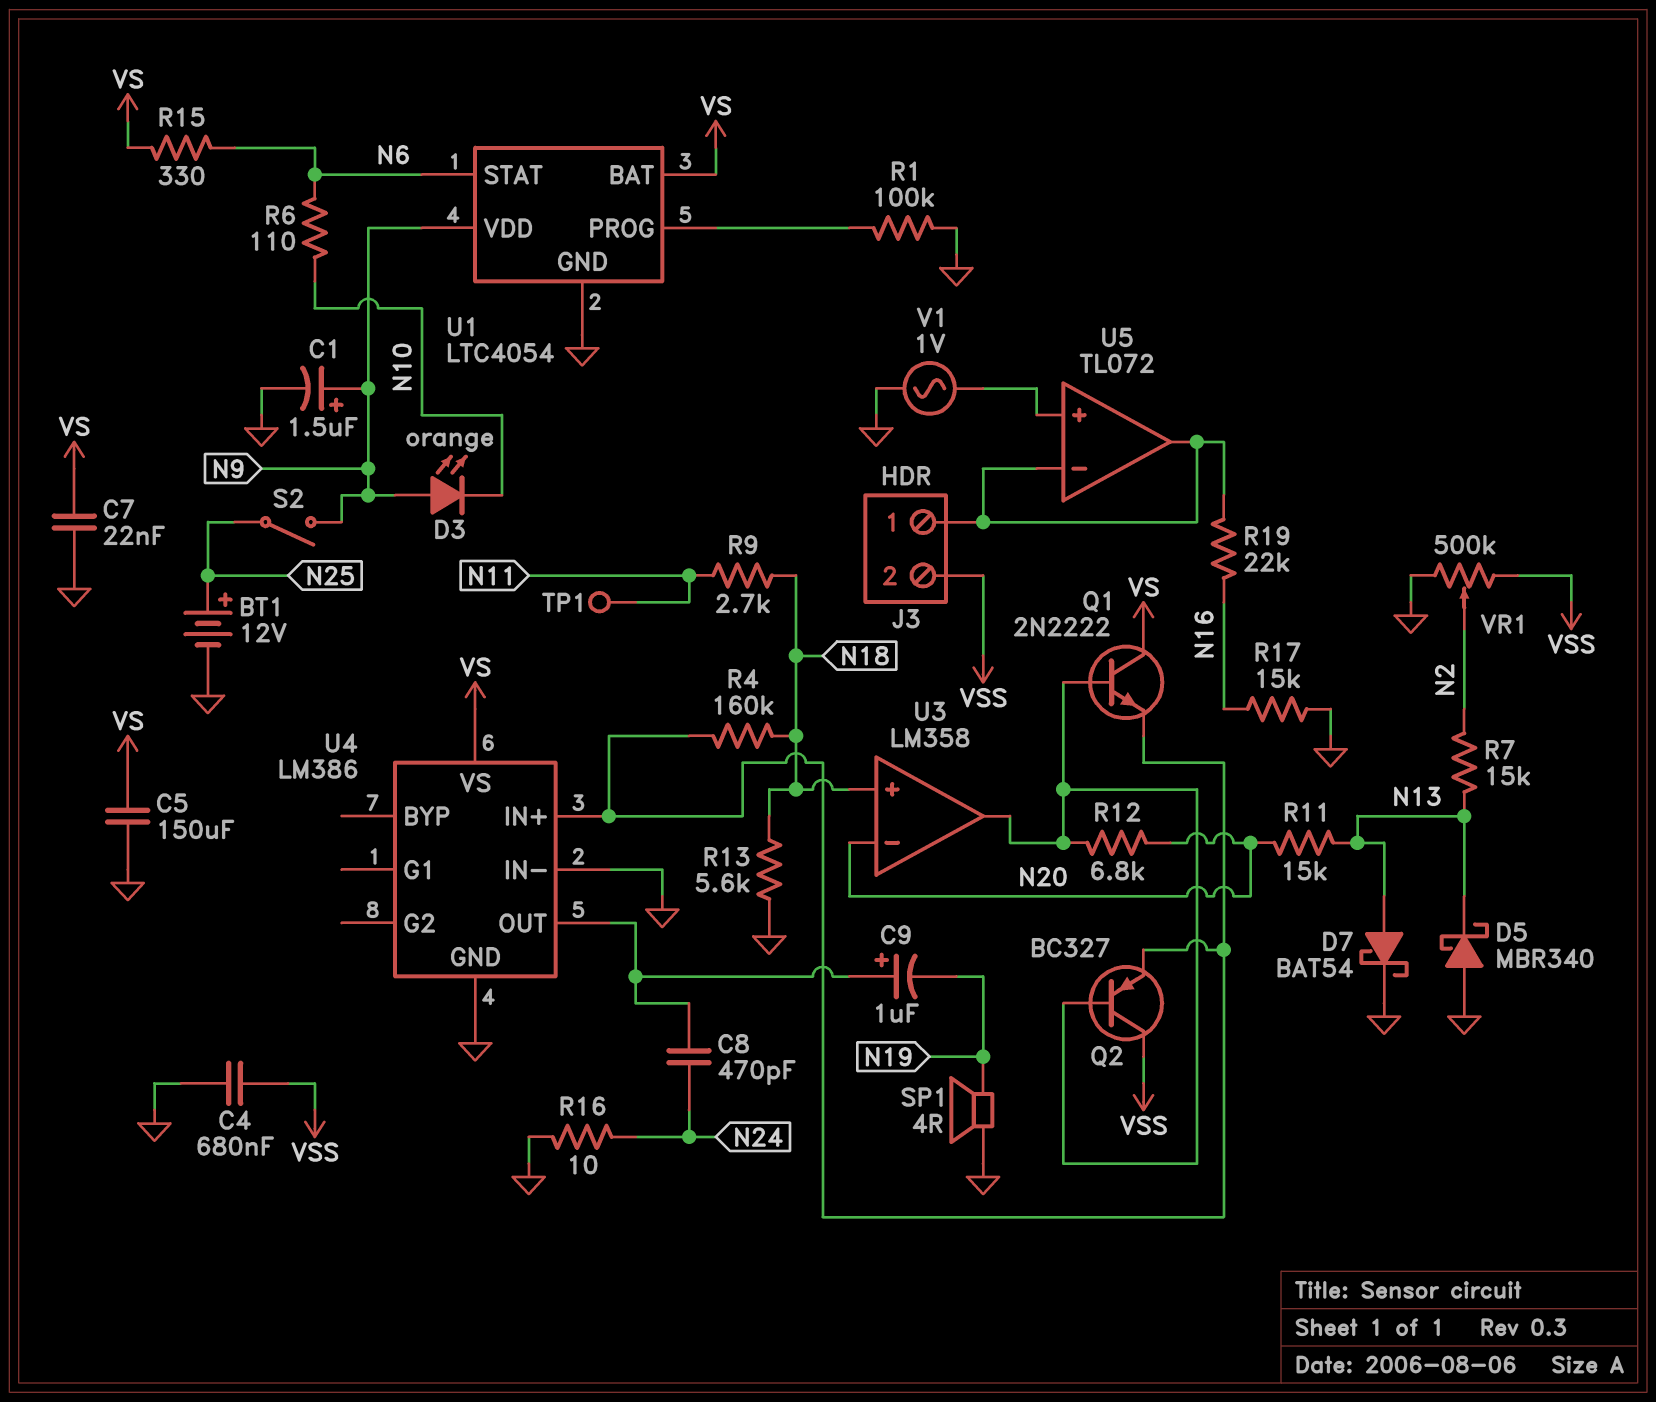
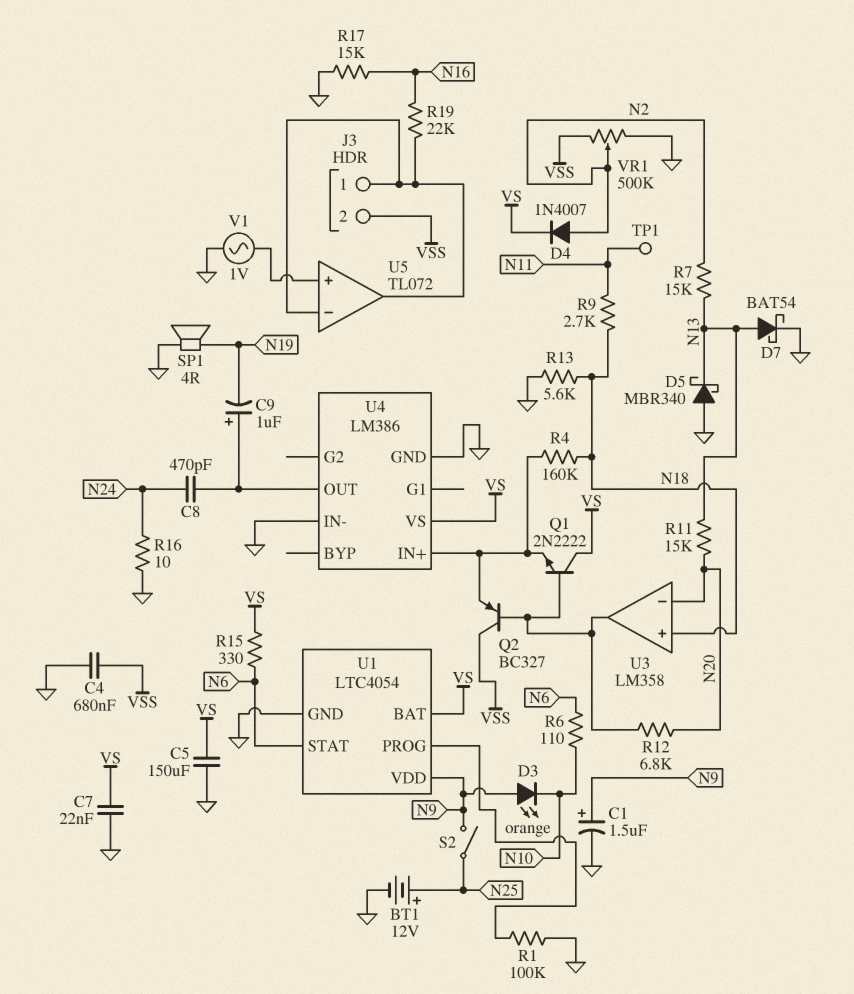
D4: none -> diode 1N4007 (A N2, K VS)

